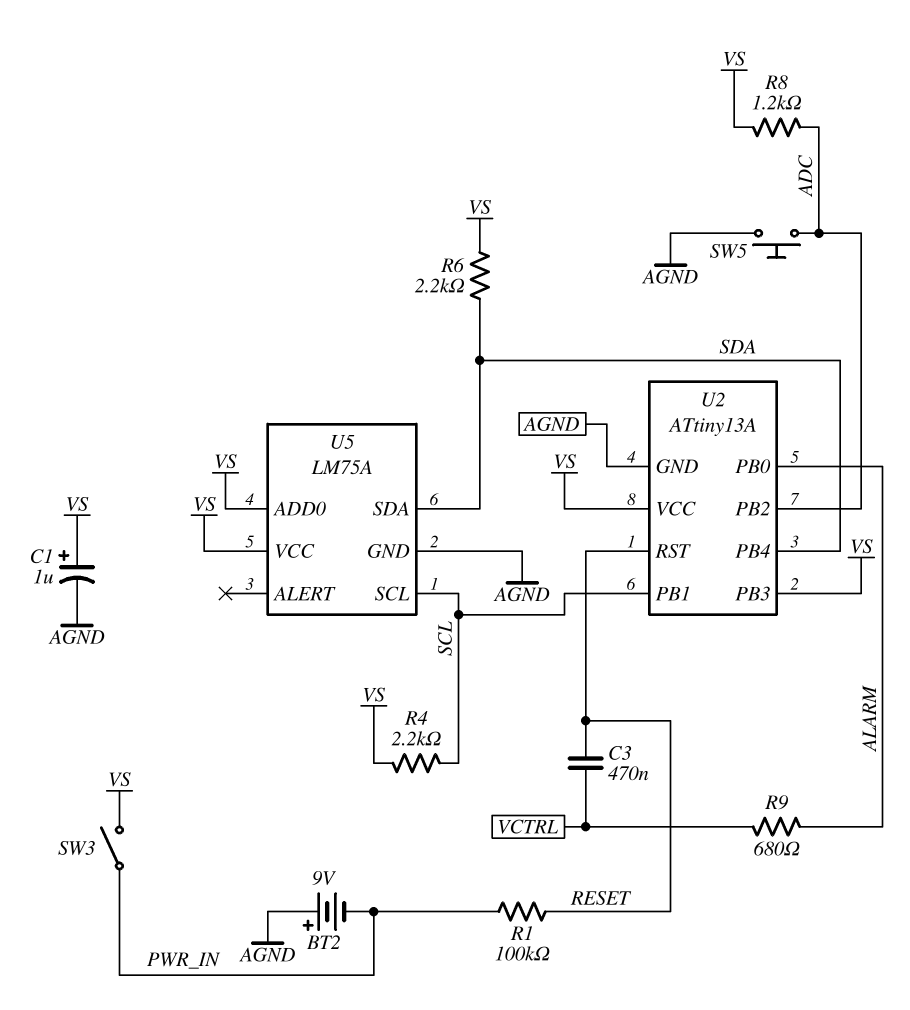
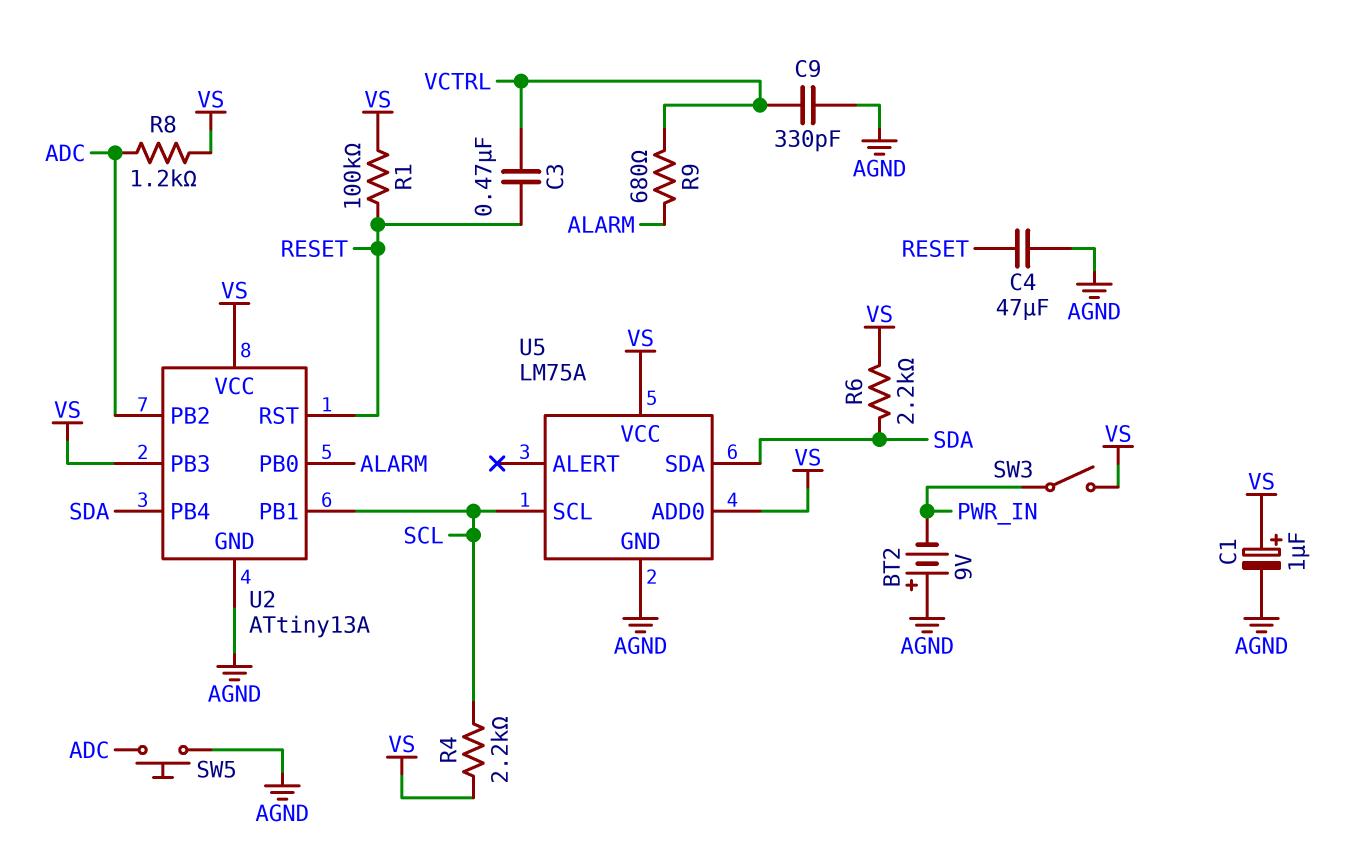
C4: none -> 47uF (AGND, RESET)
C9: none -> 330pF (AGND, VCTRL)
R1: 100k (PWR_IN, RESET) -> 100k (RESET, VS)

